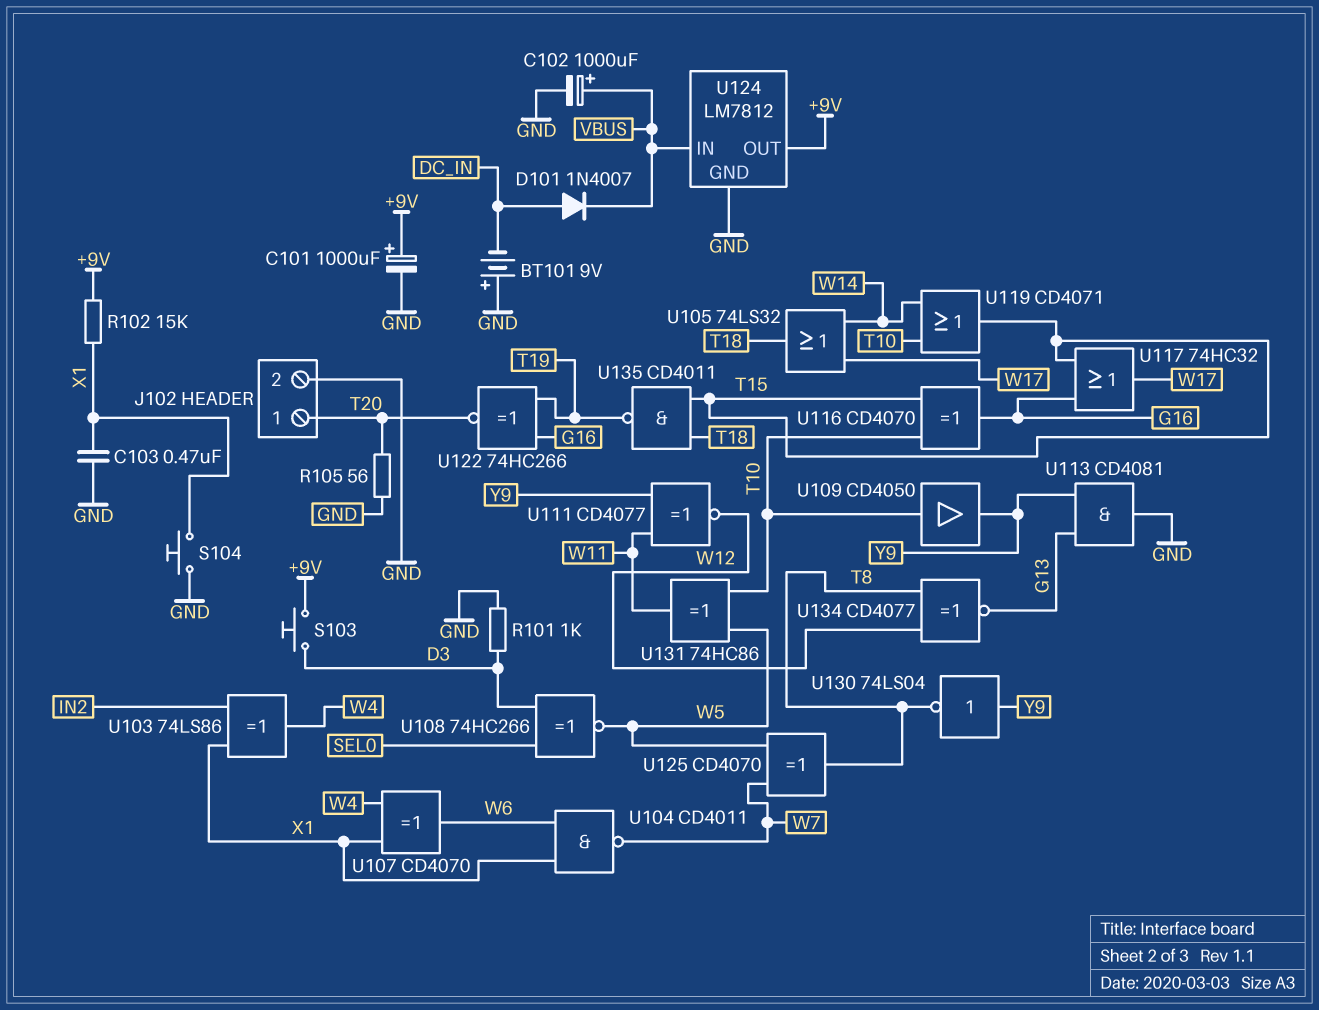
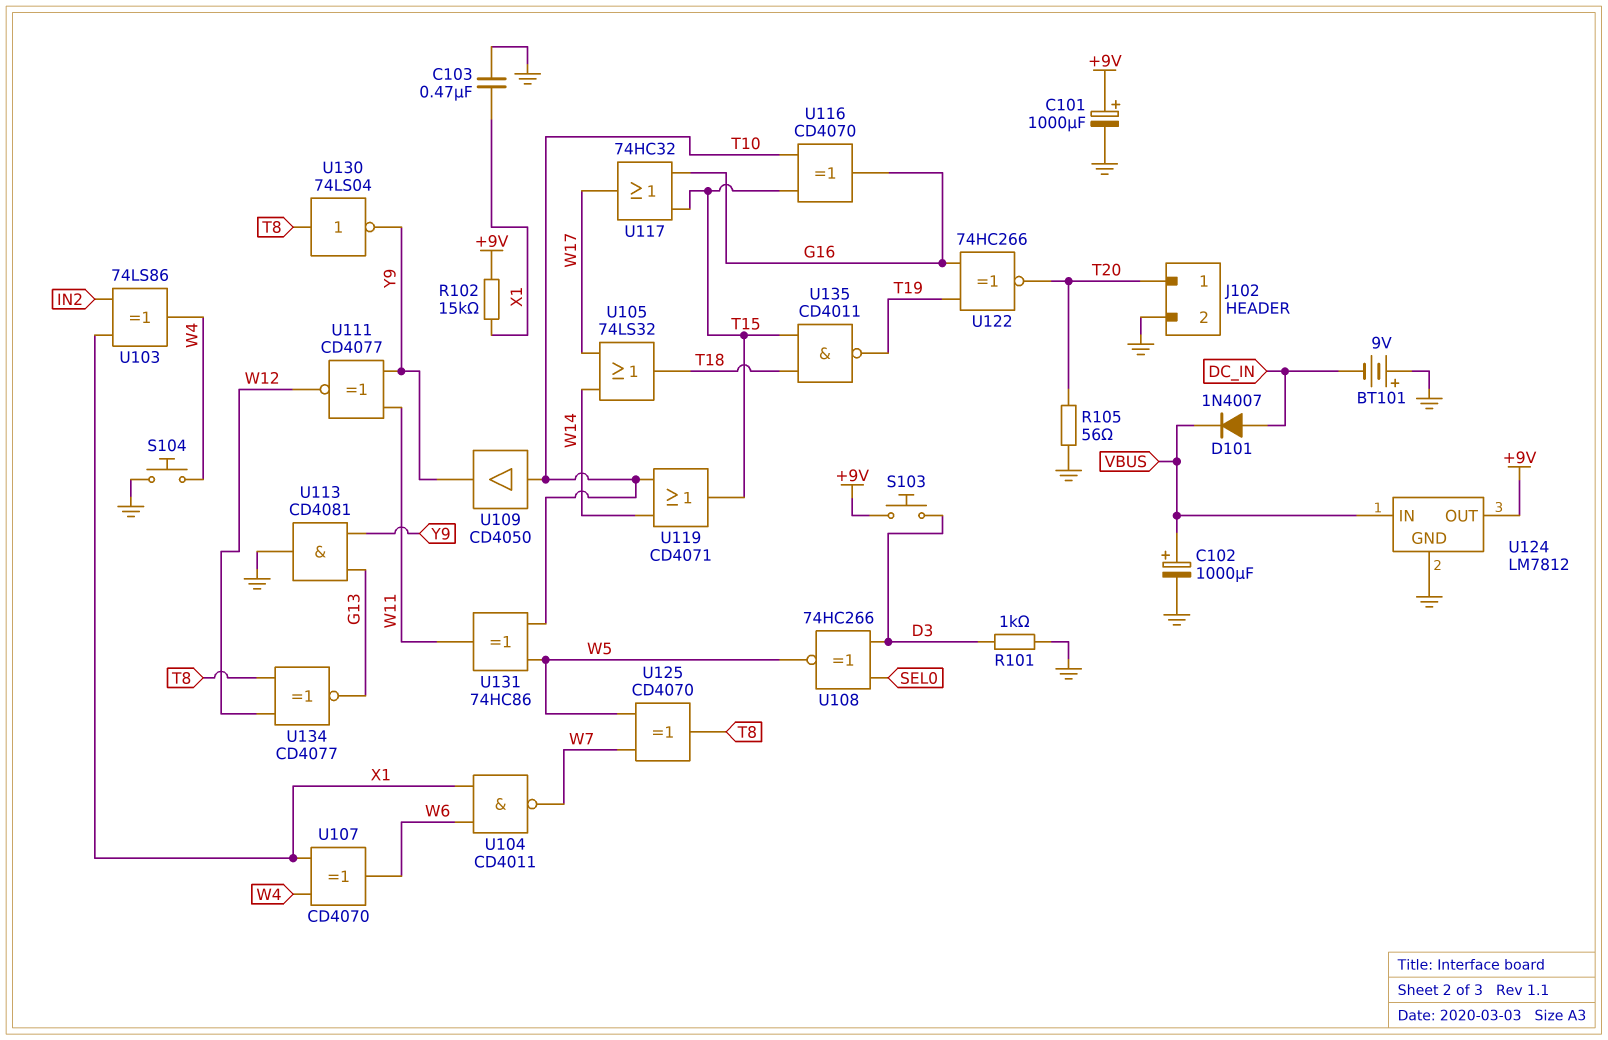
S104: button (GND, X1) -> button (GND, W4)
U130: NOT 74LS04 (in Y9, out T8) -> NOT 74LS04 (in T8, out Y9)

